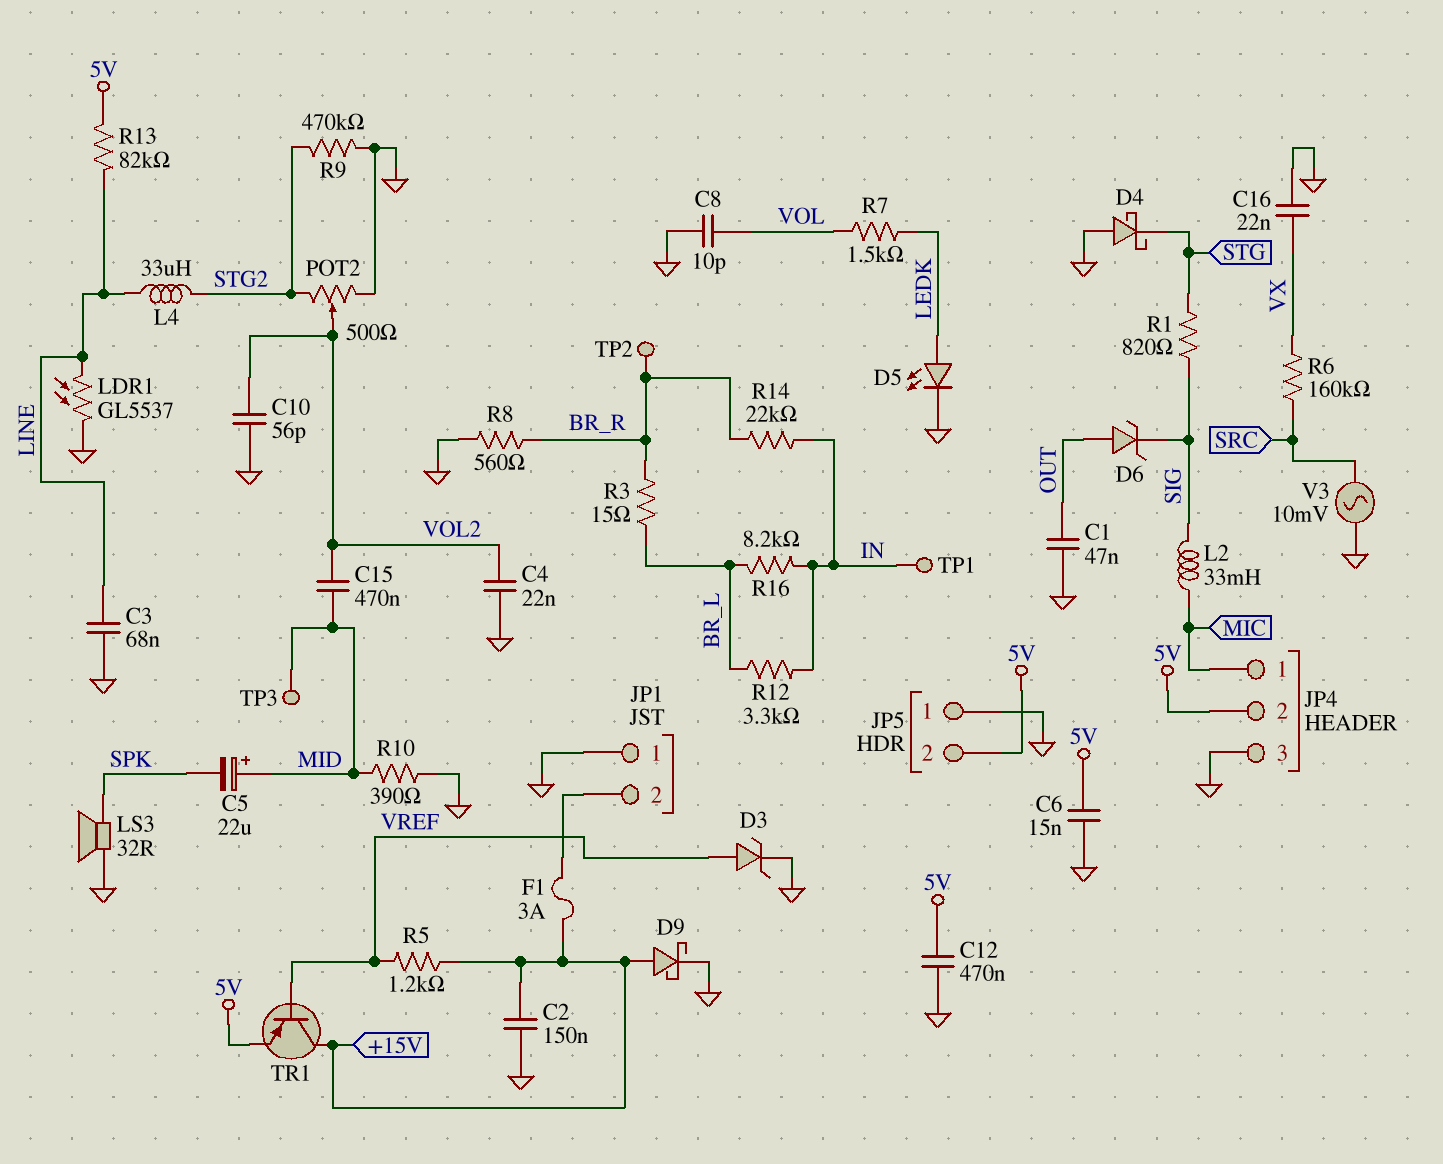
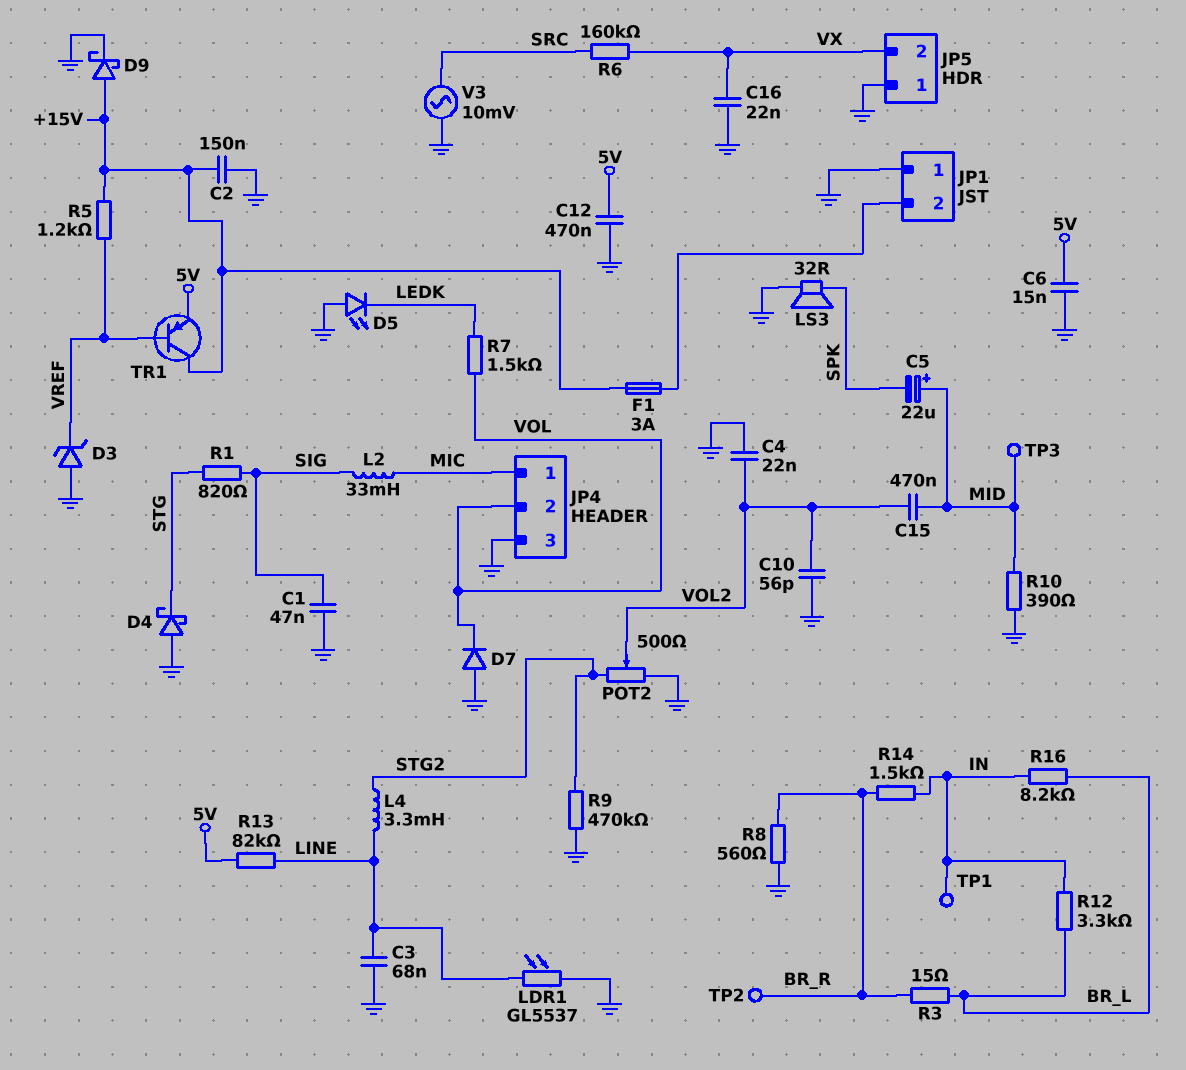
C1: 47nF (GND, OUT) -> 47nF (GND, SIG)
C8: 10pF (GND, VOL) -> none
D3: zener (A VREF, K GND) -> zener (A GND, K VREF)
D5: LED (A LEDK, K GND) -> LED (A GND, K LEDK)
D6: zener (A OUT, K SIG) -> none
D7: none -> diode (A GND, K VOL)
JP4 pin 2: 5V -> VOL
JP5 pin 2: 5V -> VX
L4: 33uH (LINE, STG2) -> 3.3mH (LINE, STG2)
R14: 22k (BR_R, IN) -> 1.5k (BR_R, IN)

